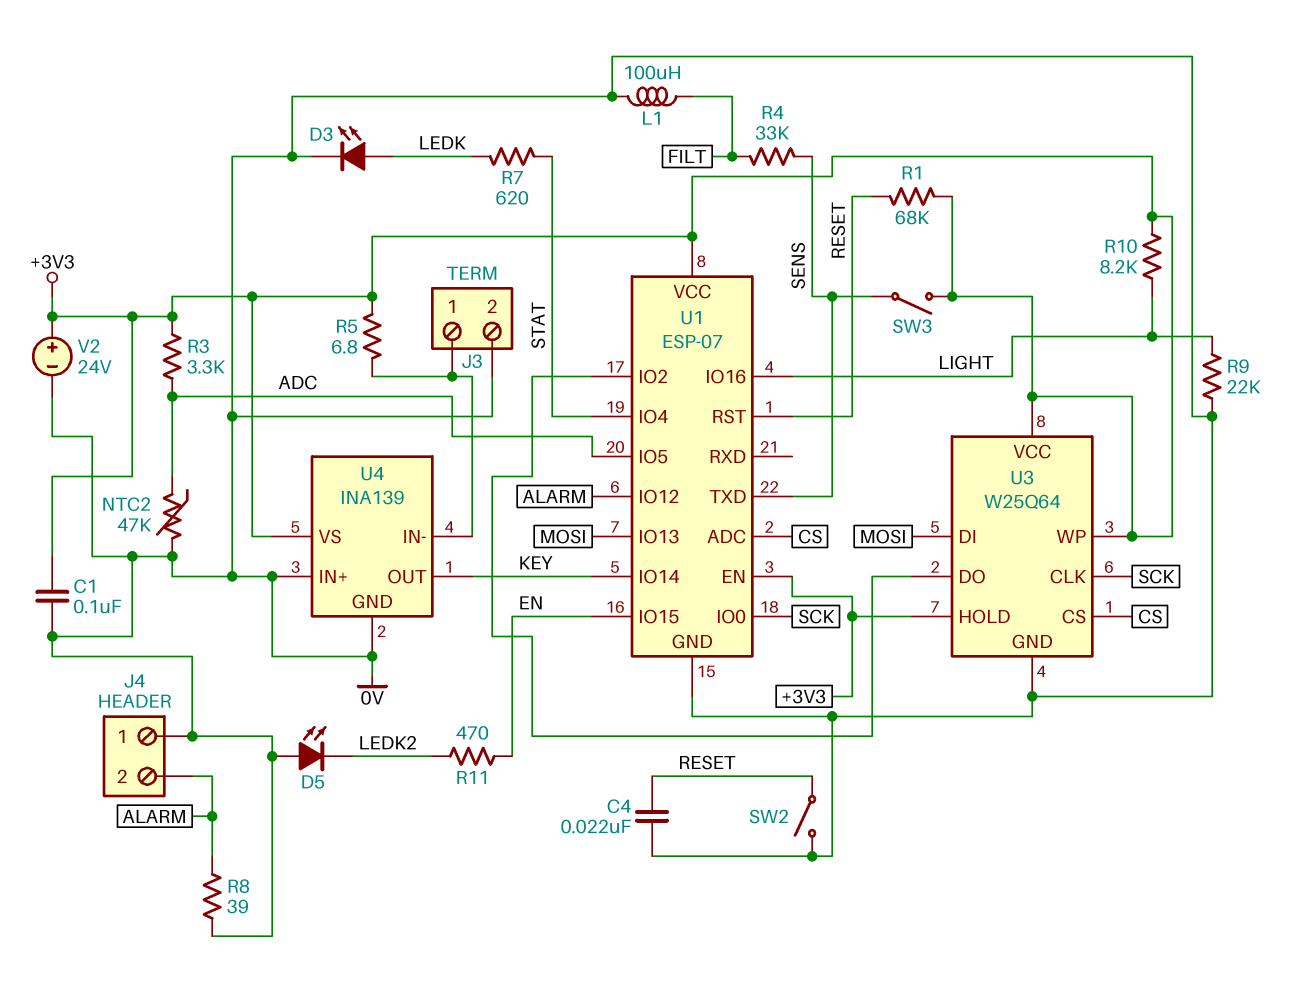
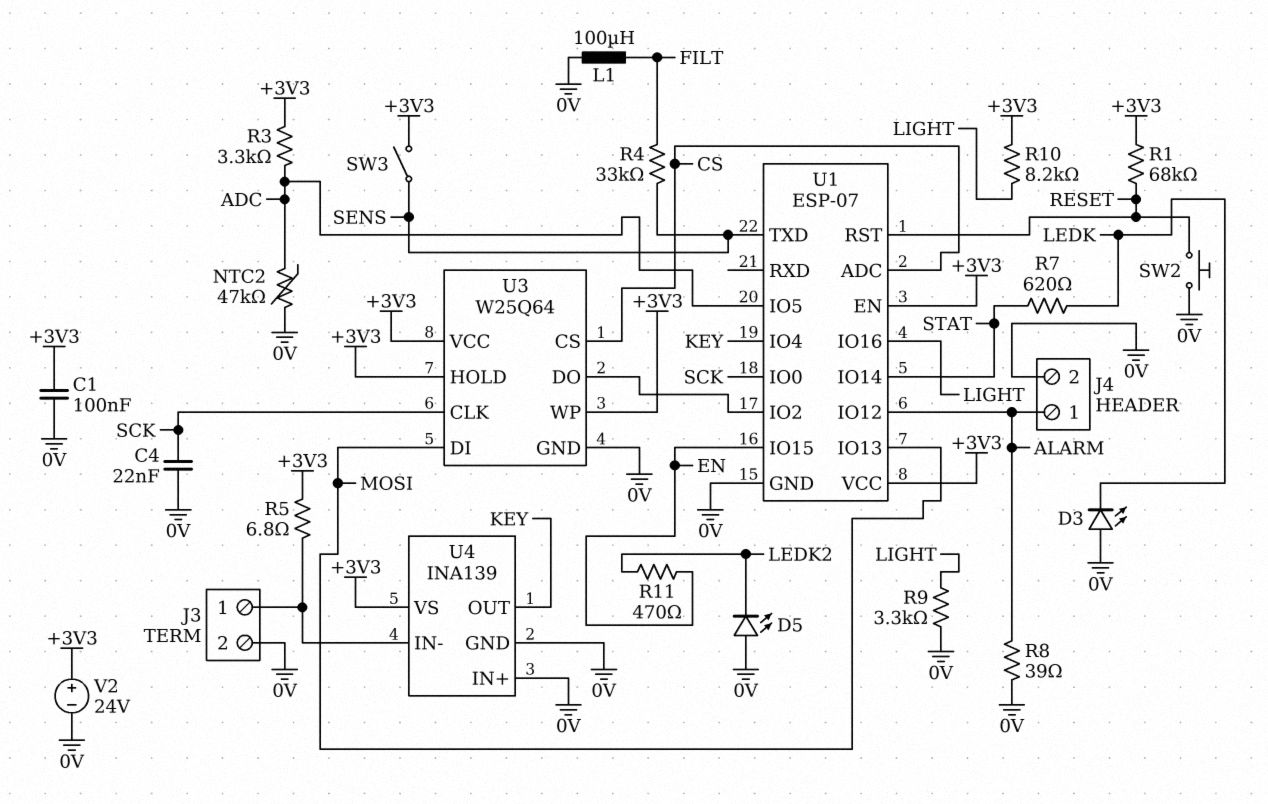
C4: 22nF (0V, RESET) -> 22nF (0V, SCK)
D3: LED (A LEDK, K 0V) -> LED (A 0V, K LEDK)
J4 pin 1: 0V -> ALARM
J4 pin 2: ALARM -> 0V
R9: 22k (0V, LIGHT) -> 3.3k (0V, LIGHT)
SW2: switch (0V, RESET) -> button (0V, RESET)
U1 pin IO4: STAT -> KEY
U1 pin IO14: KEY -> STAT

